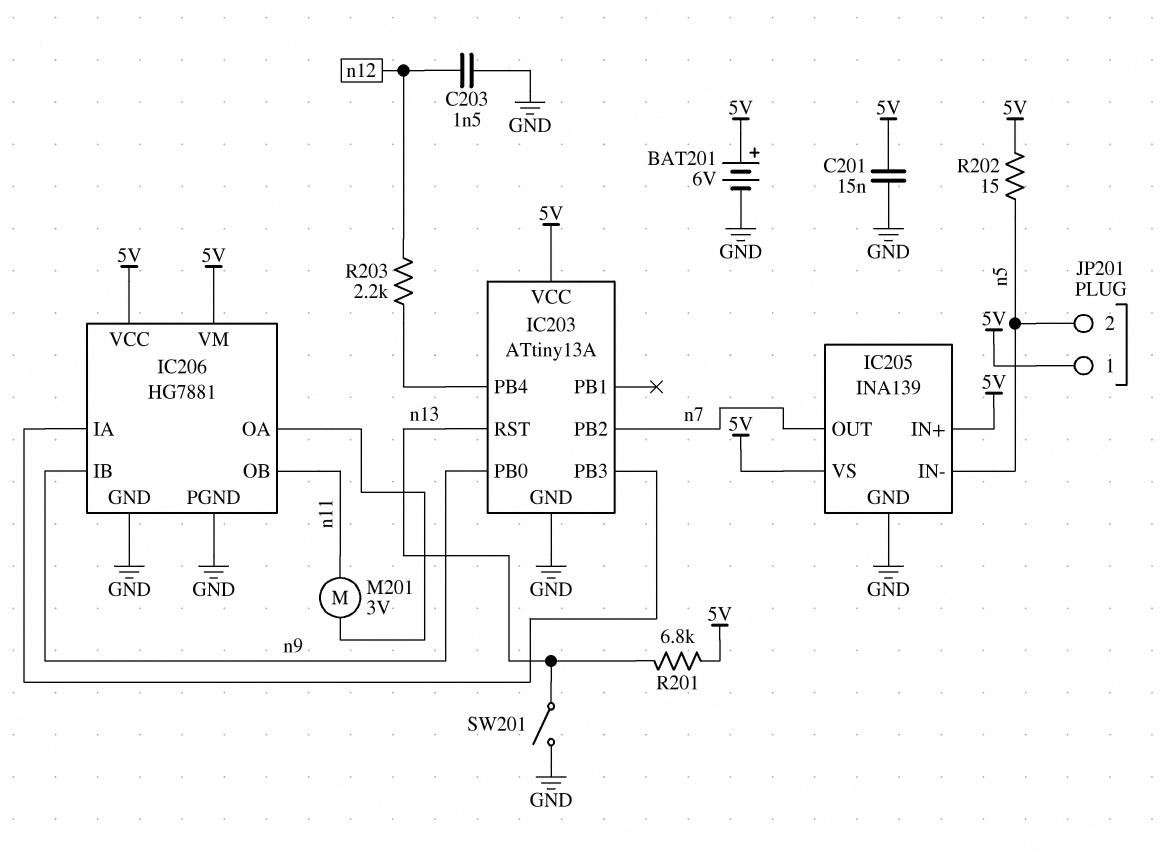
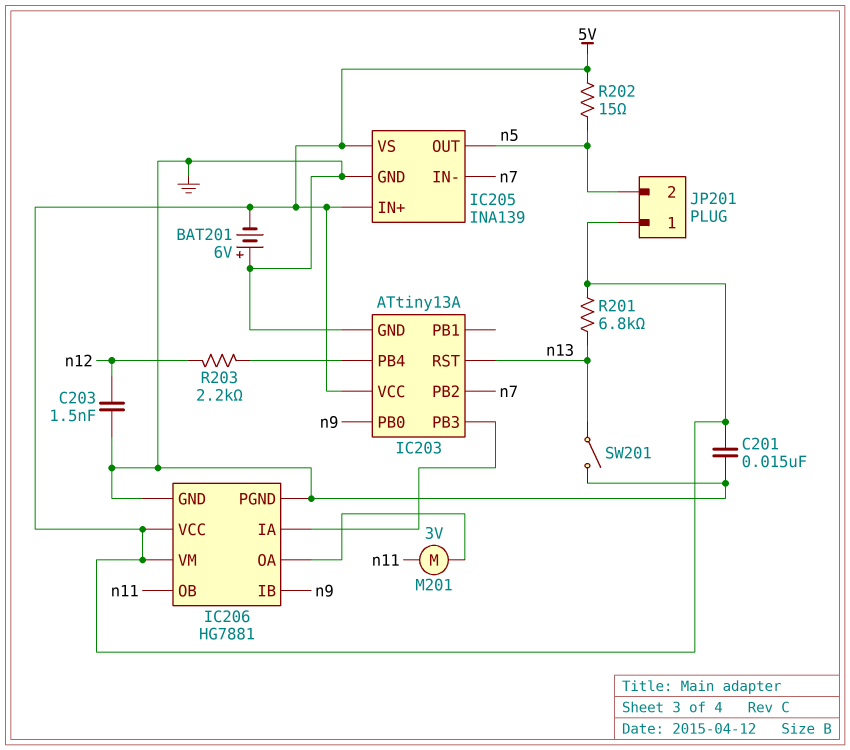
BAT201: 6V (plus 5V, minus GND) -> 6V (plus GND, minus 5V)
IC205 pin IN-: n5 -> n7
IC205 pin OUT: n7 -> n5

